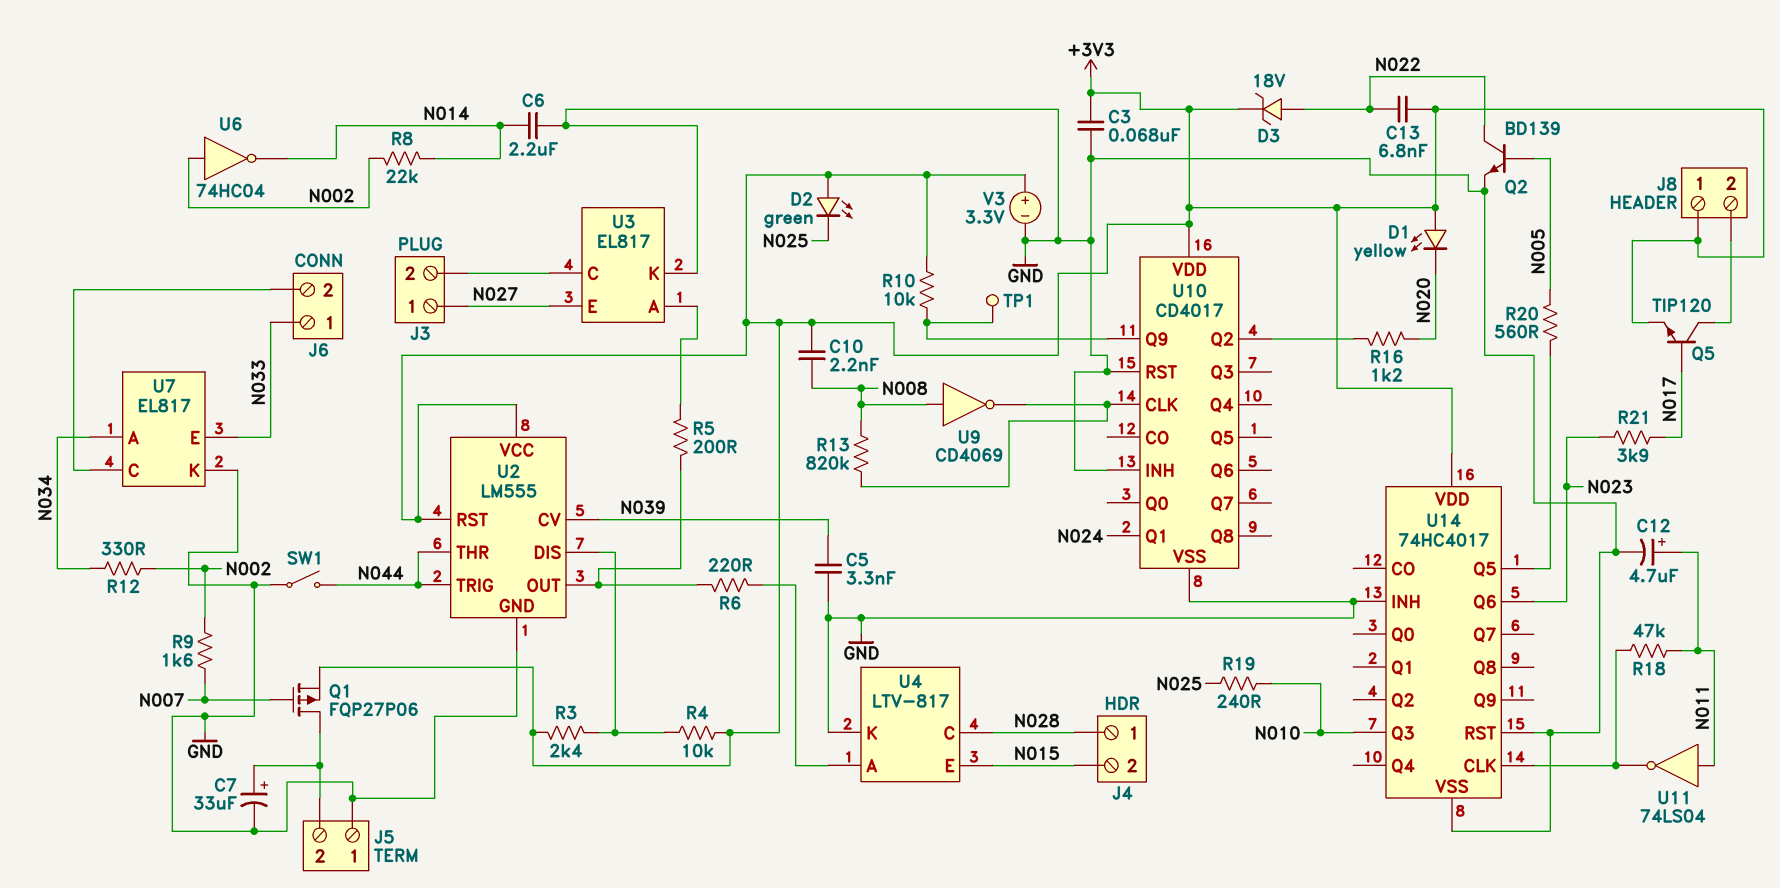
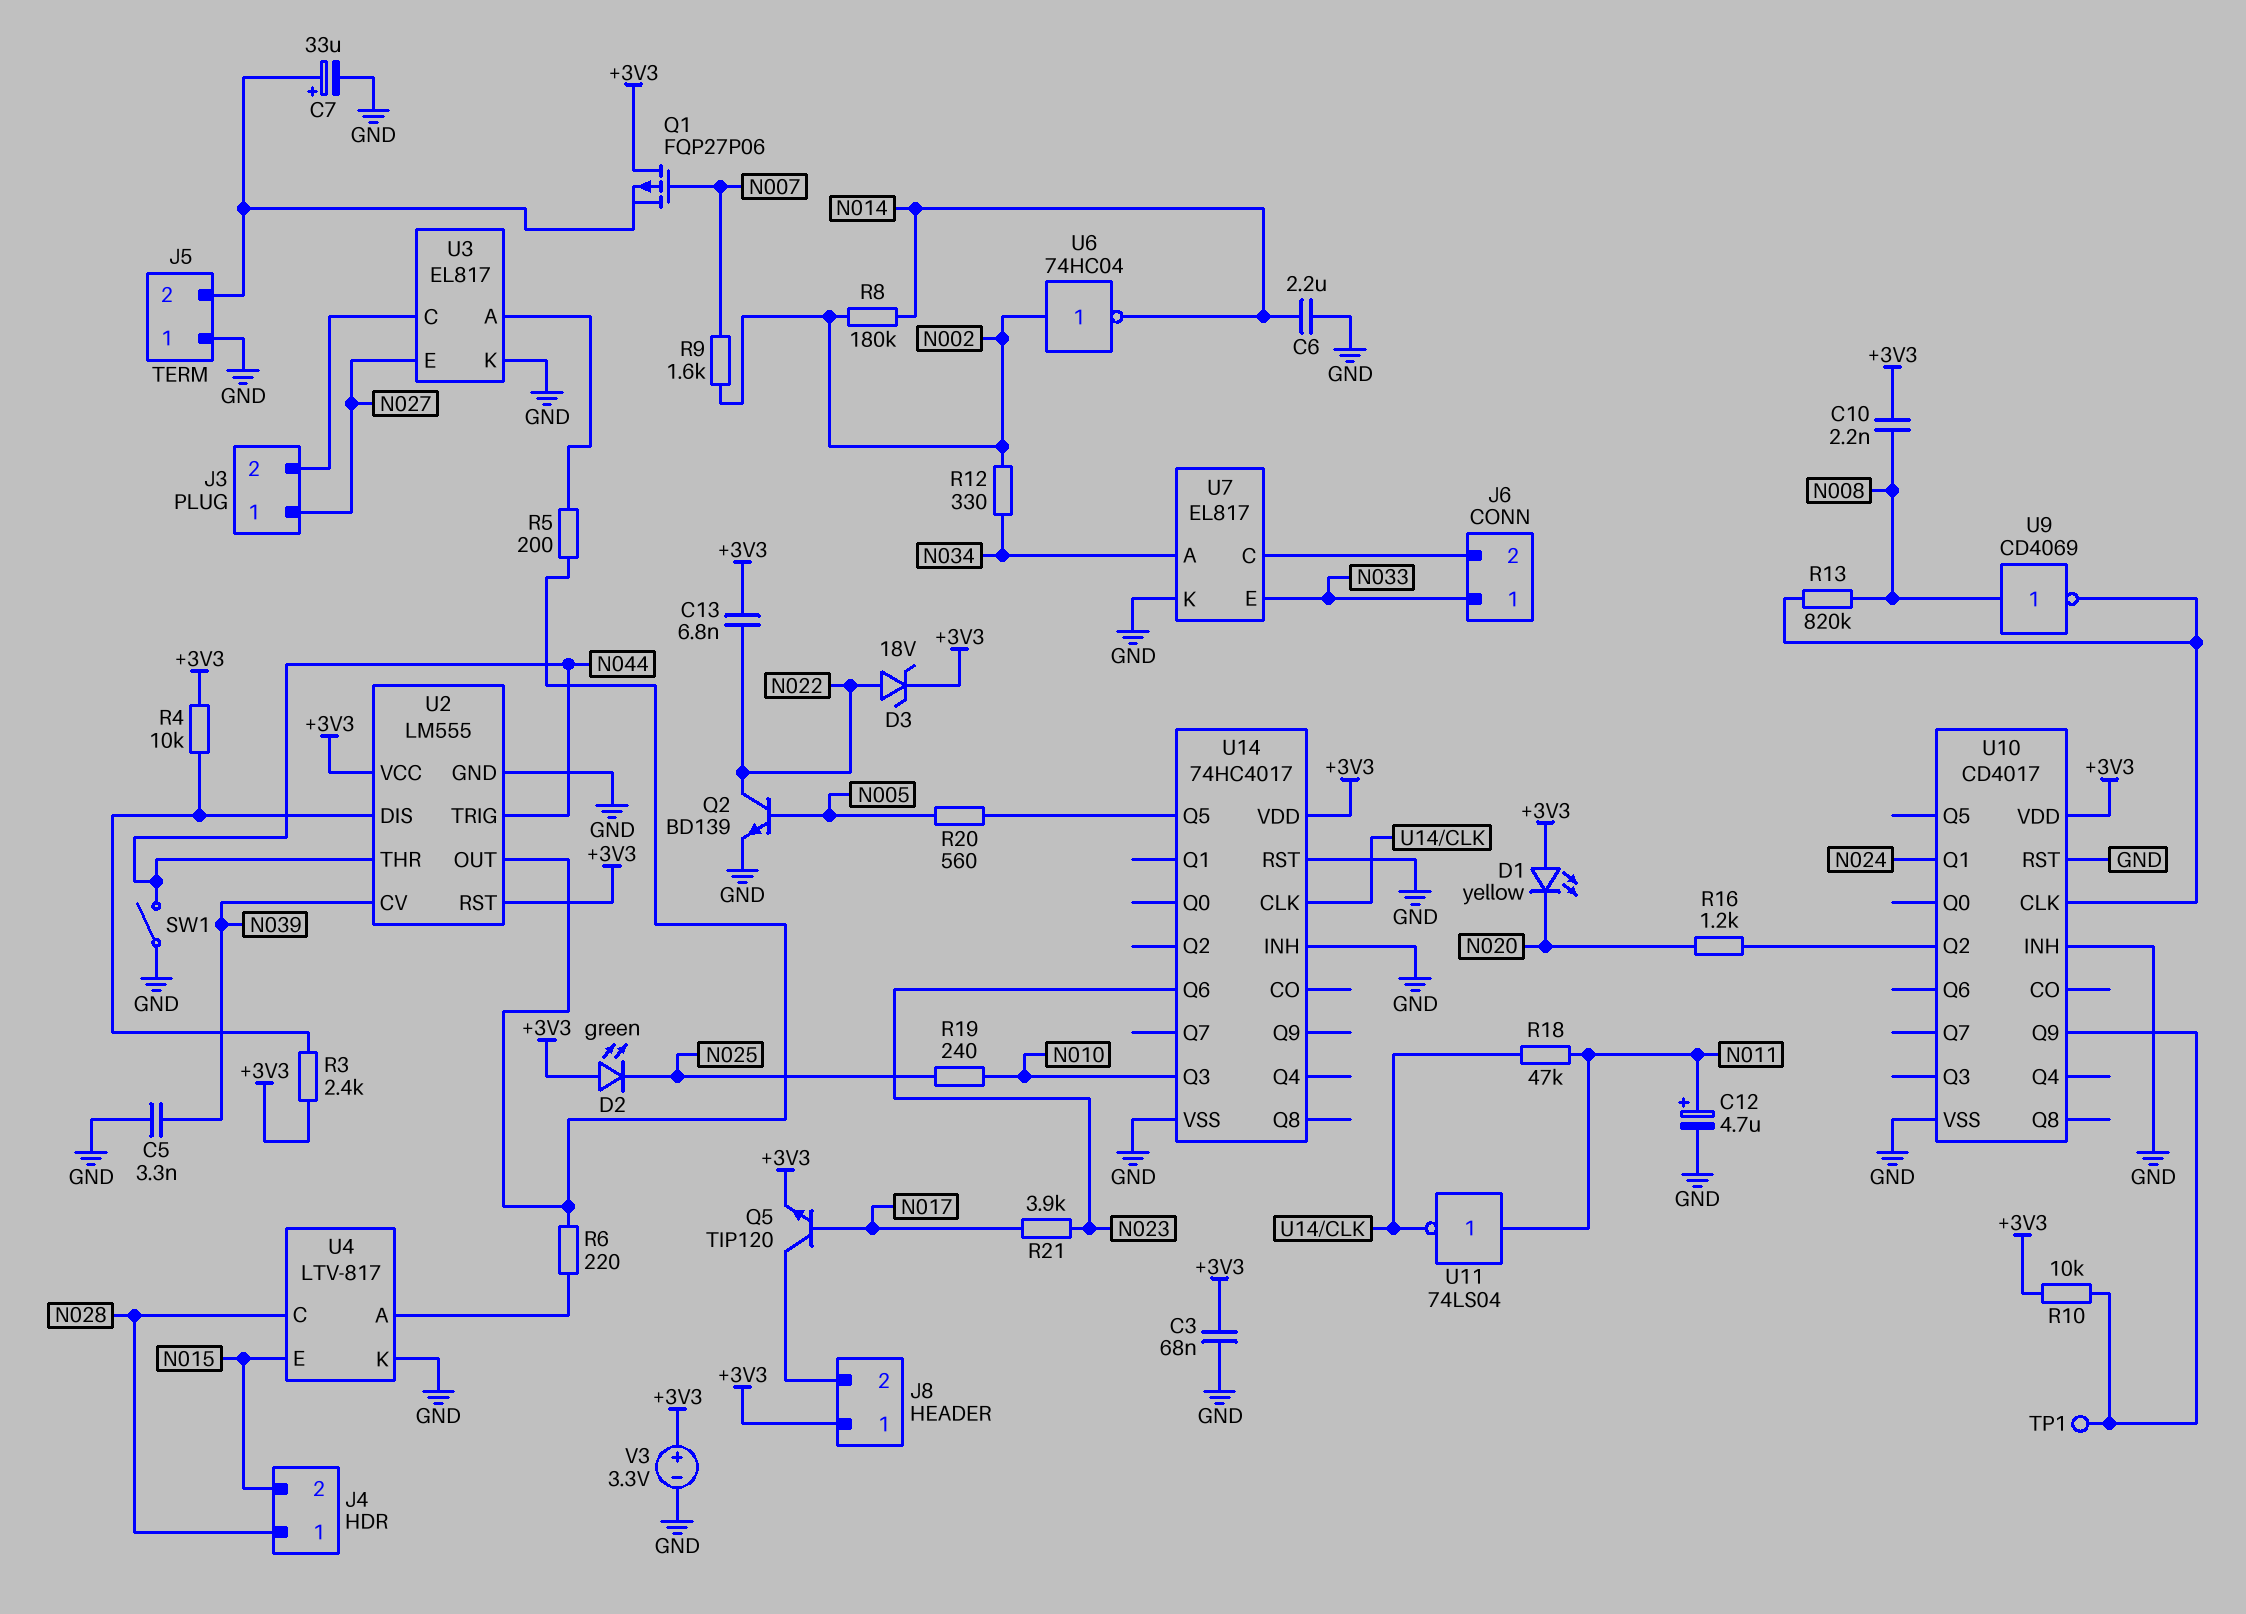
Q1: PMOS FQP27P06 (G N007, D J5/2, S +3V3) -> PMOS FQP27P06 (G N007, D +3V3, S J5/2)
R8: 22k (N002, N014) -> 180k (N002, N014)

